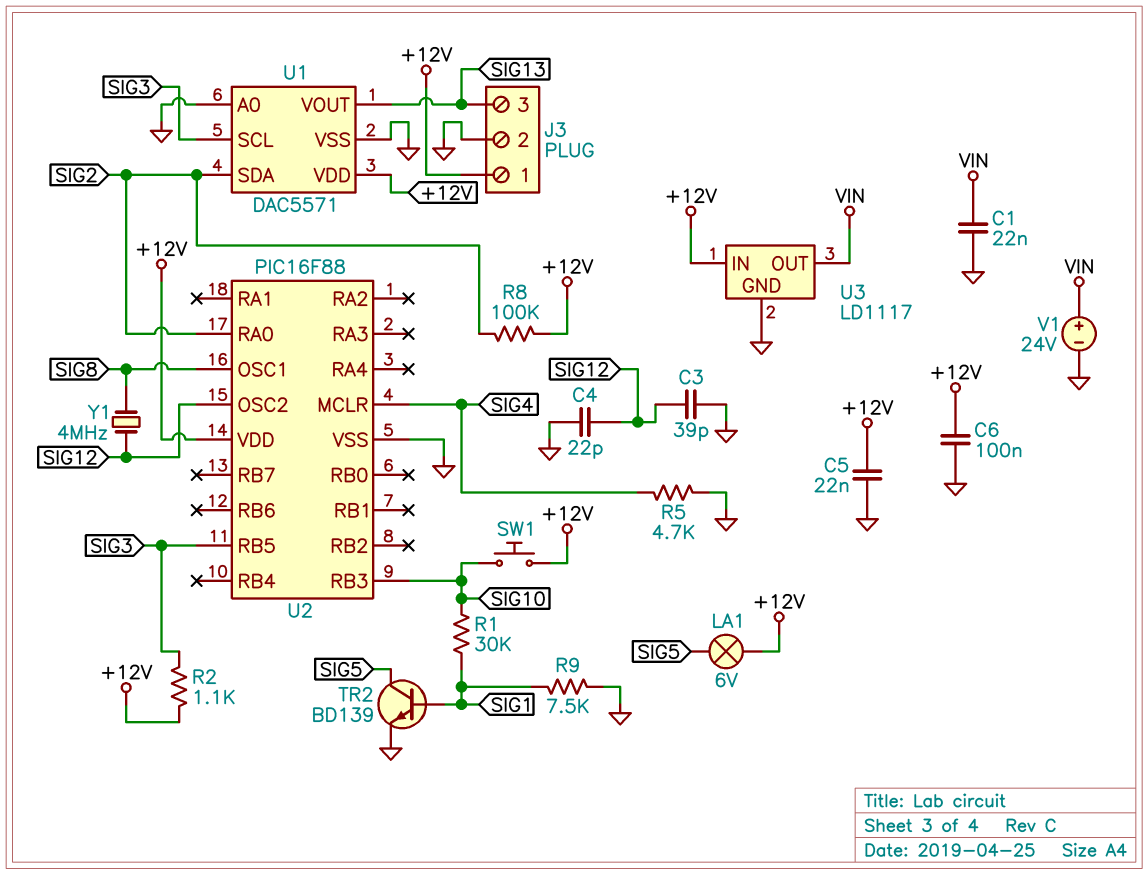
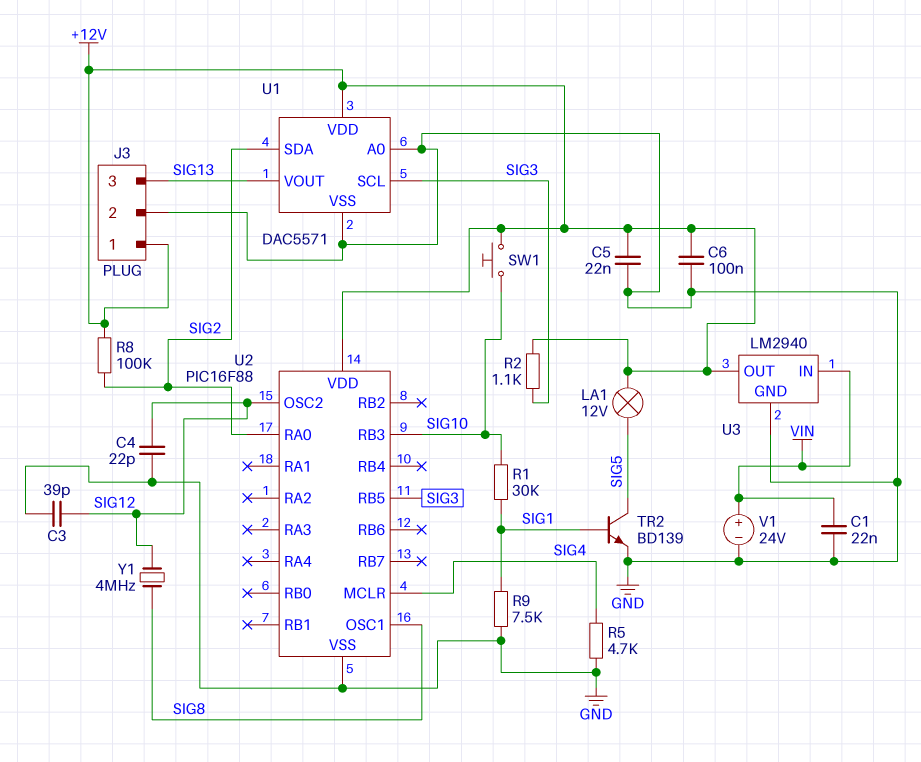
LA1: lamp 6V (+12V, SIG5) -> lamp 12V (+12V, SIG5)
U3: LD1117 -> LM2940
U3 pin IN: +12V -> VIN
U3 pin OUT: VIN -> +12V

